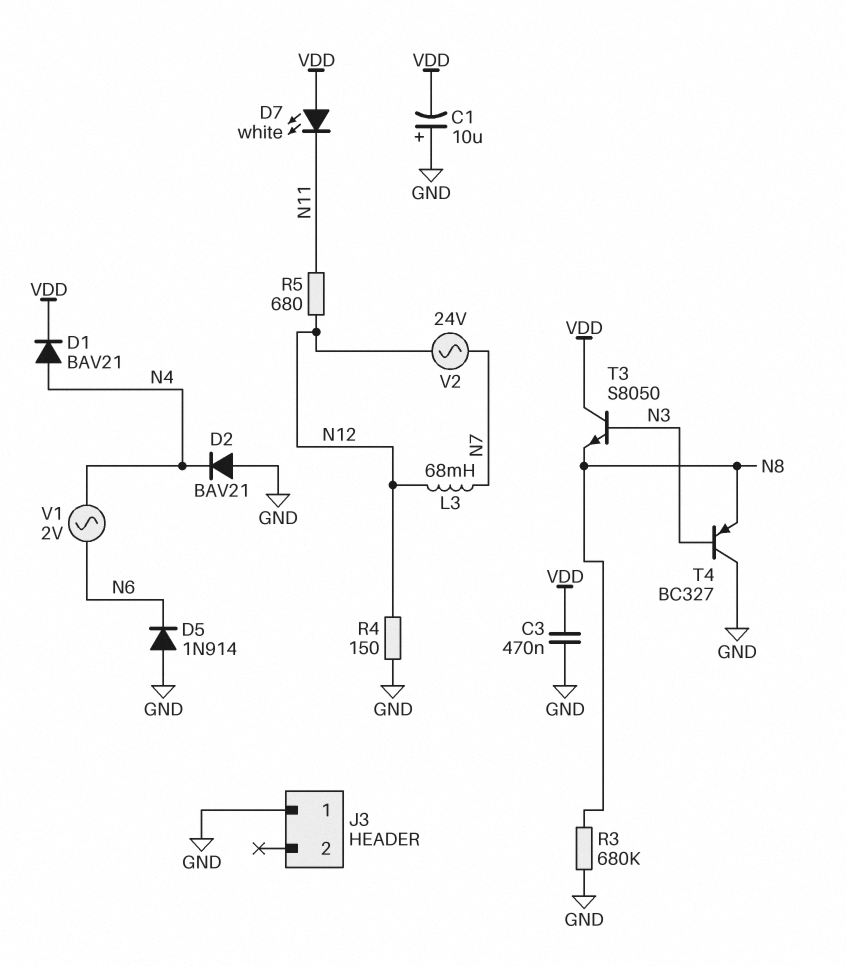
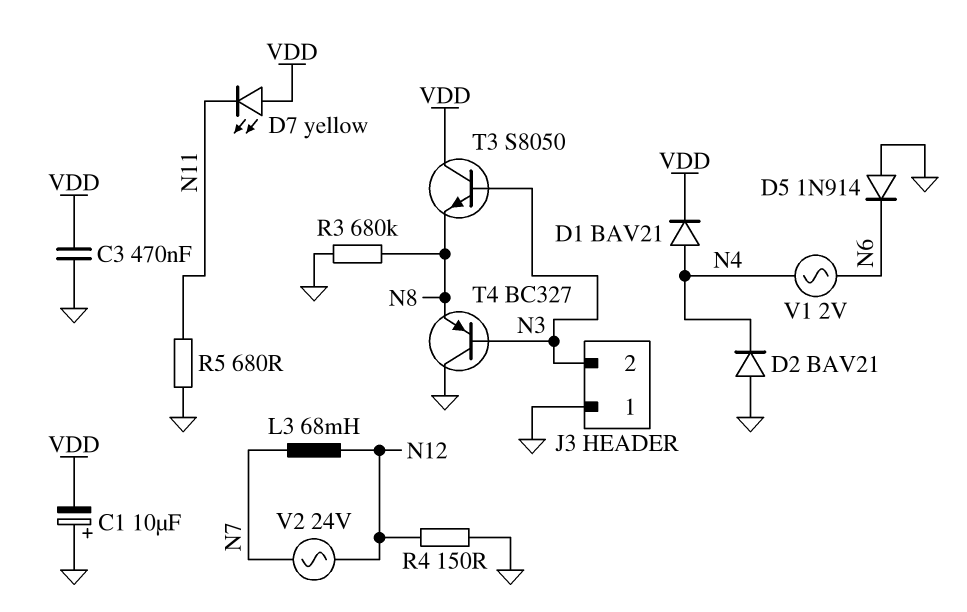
D7: LED white (A VDD, K N11) -> LED yellow (A VDD, K N11)
J3 pin 2: none -> N3
R5: 680 (N11, N12) -> 680 (GND, N11)

